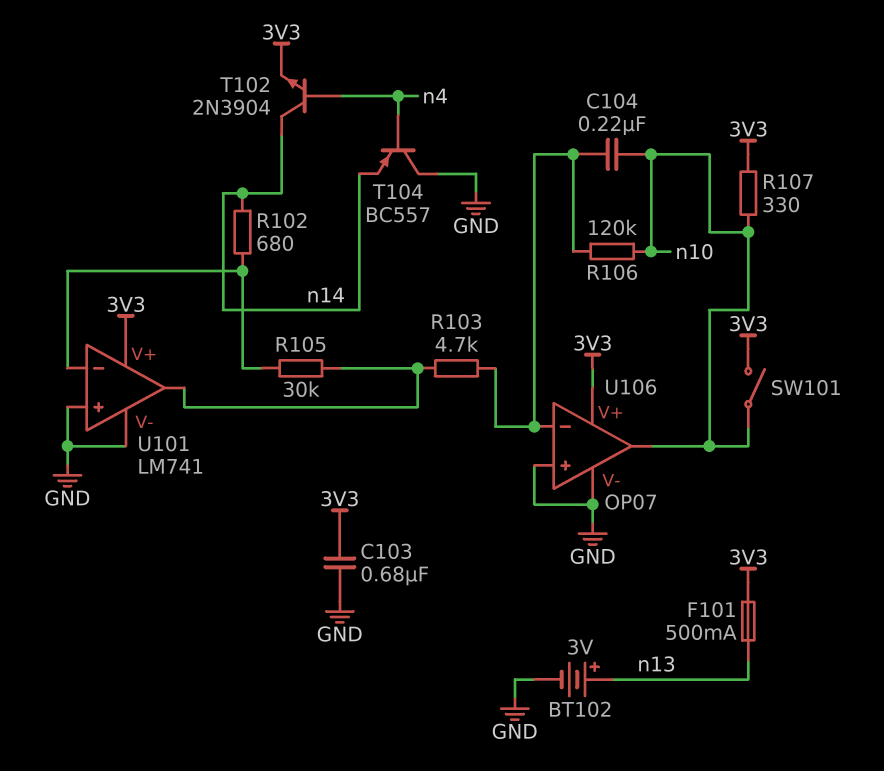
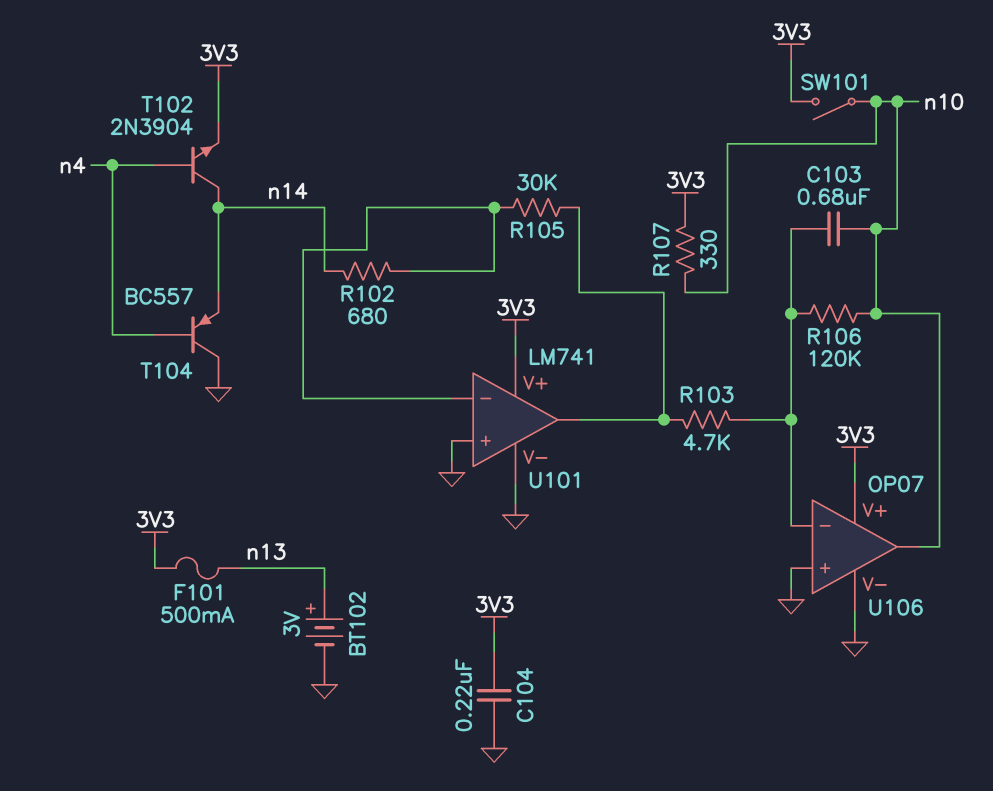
C103: 680nF (3V3, GND) -> 680nF (U106/in-, n10)
C104: 220nF (U106/in-, n10) -> 220nF (3V3, GND)

